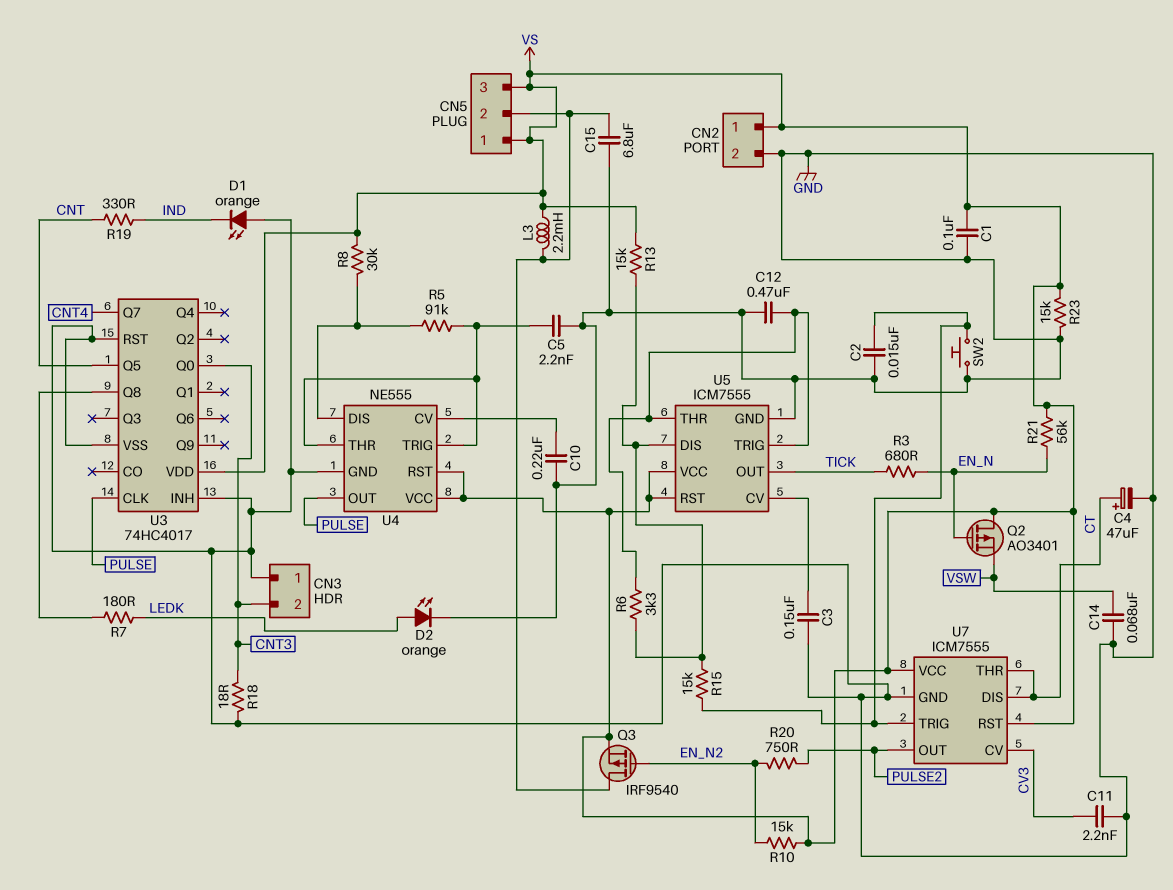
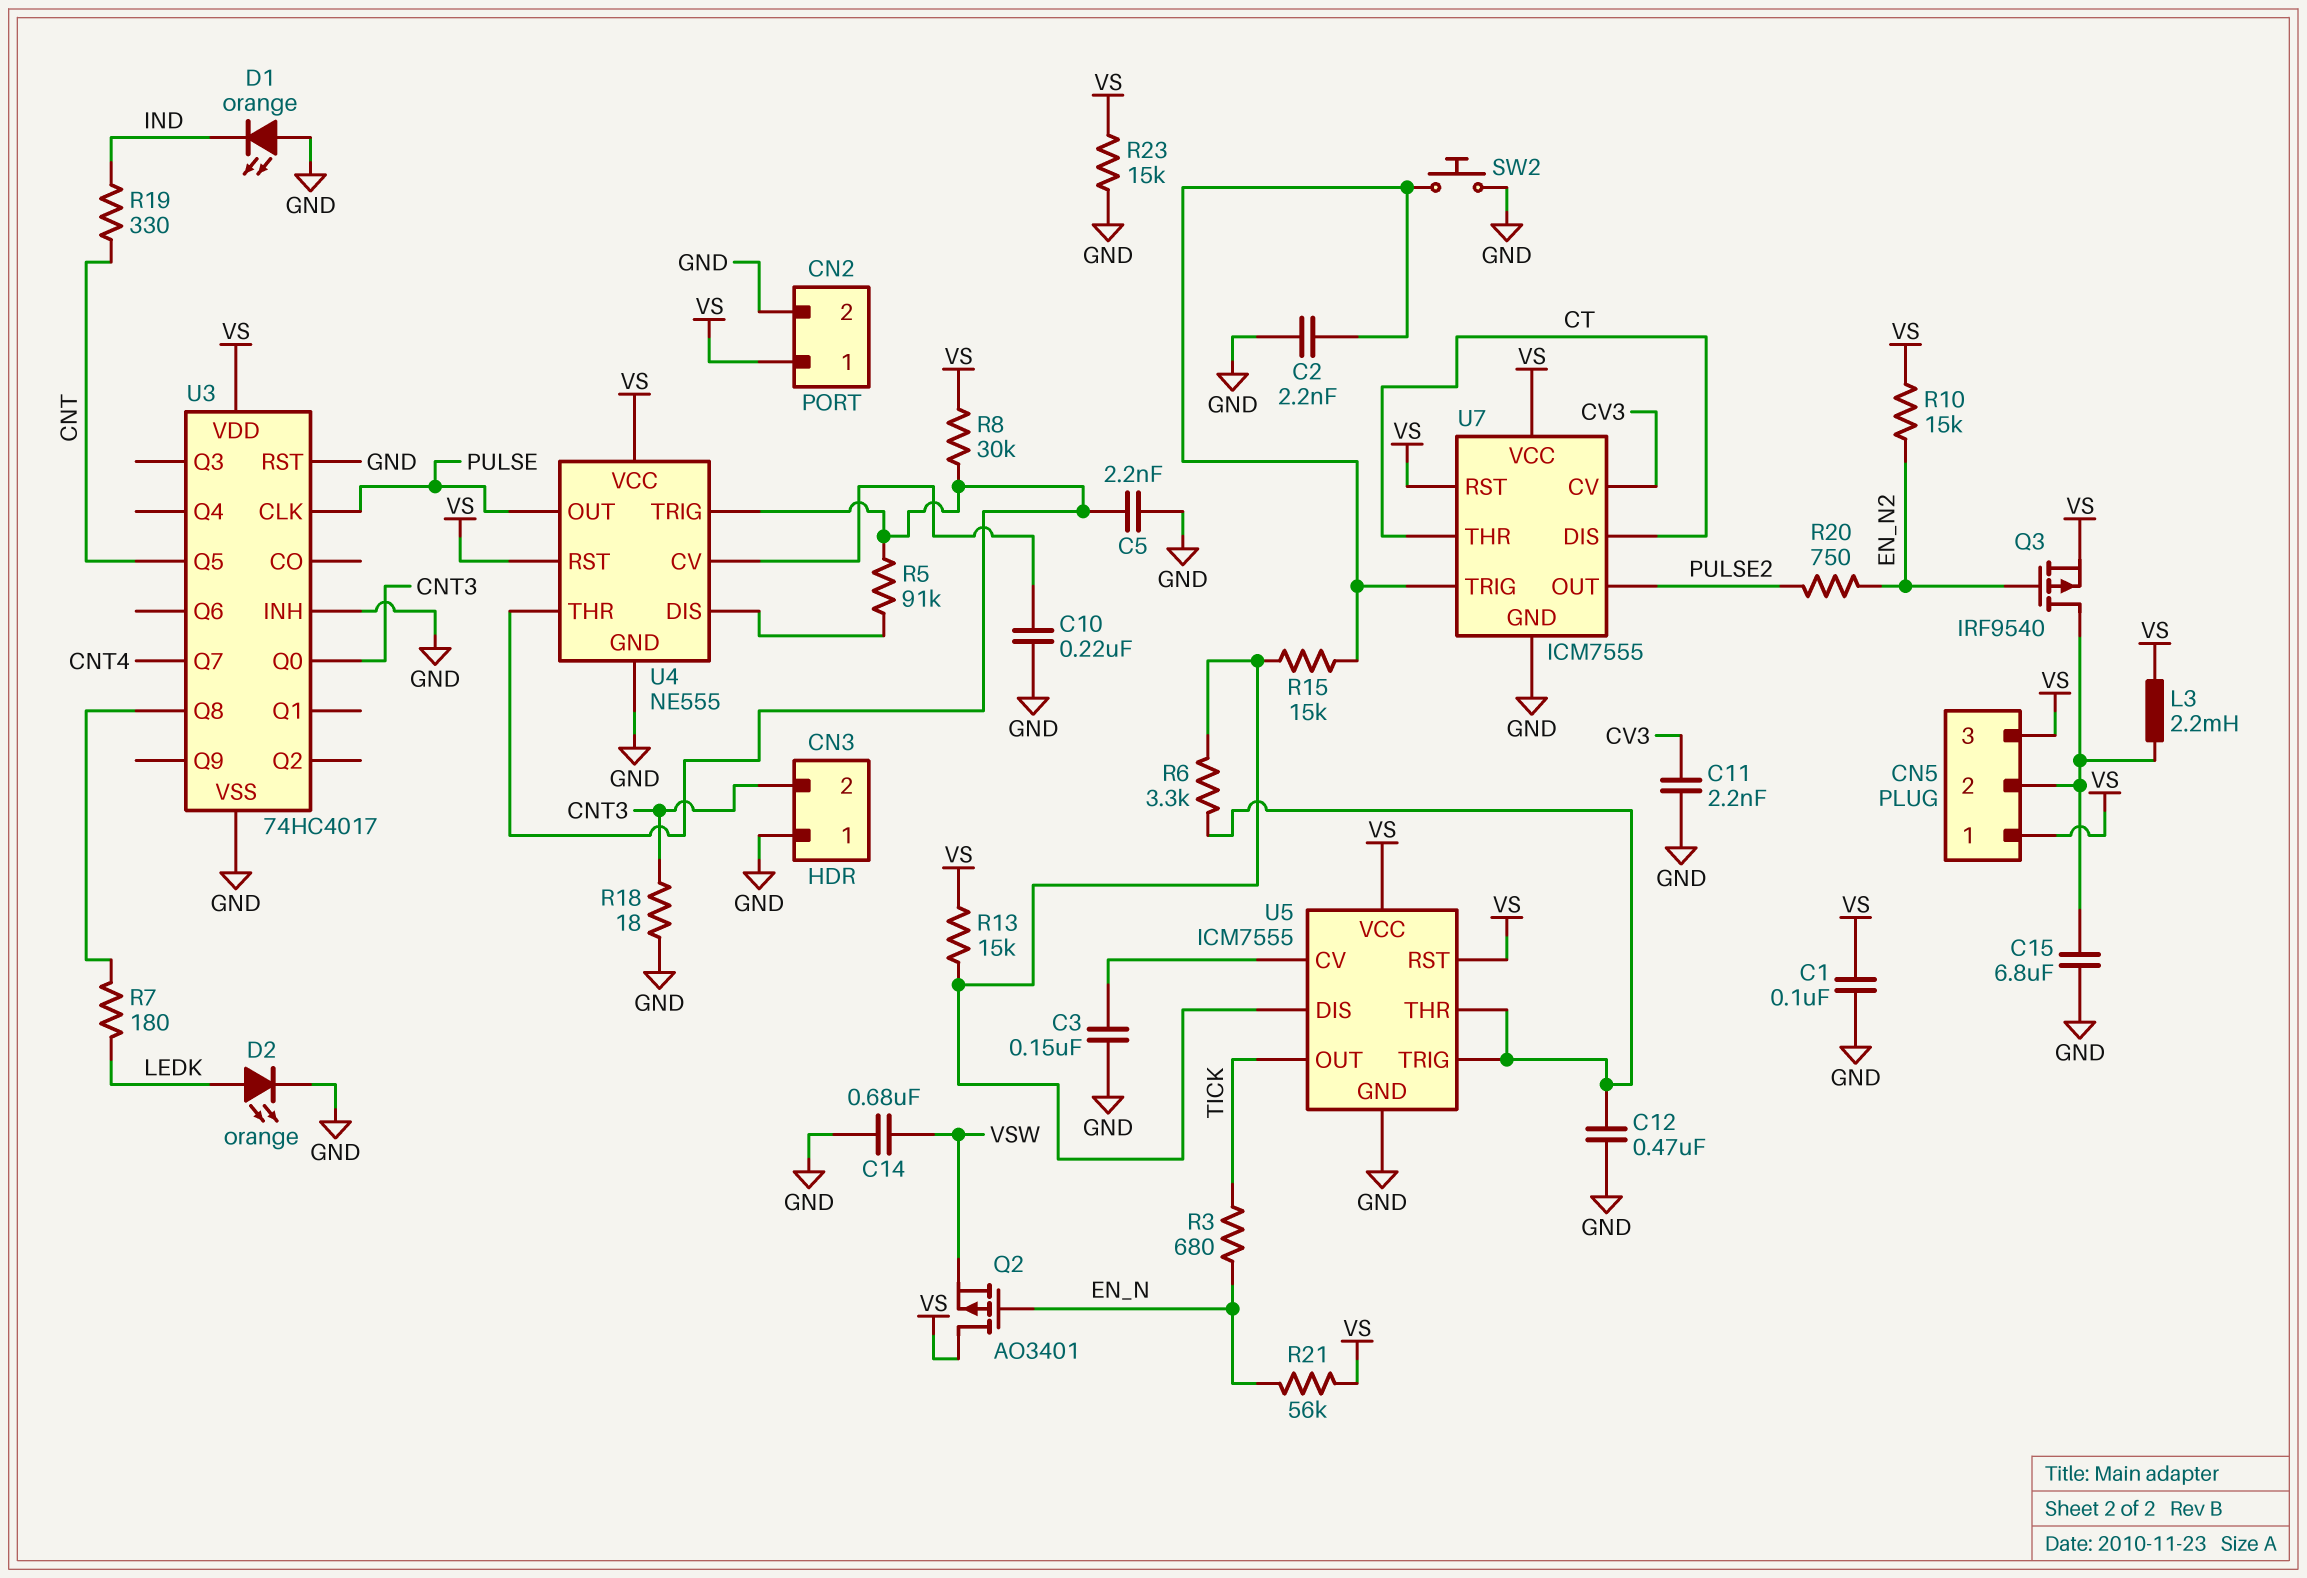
C2: 15nF (GND, U7/TRIG) -> 2.2nF (GND, U7/TRIG)
C4: 47uF (plus CT, minus GND) -> none
C14: 68nF (GND, VSW) -> 680nF (GND, VSW)
R8: 30k (U4/DIS, VS) -> 30k (U4/THR, VS)

